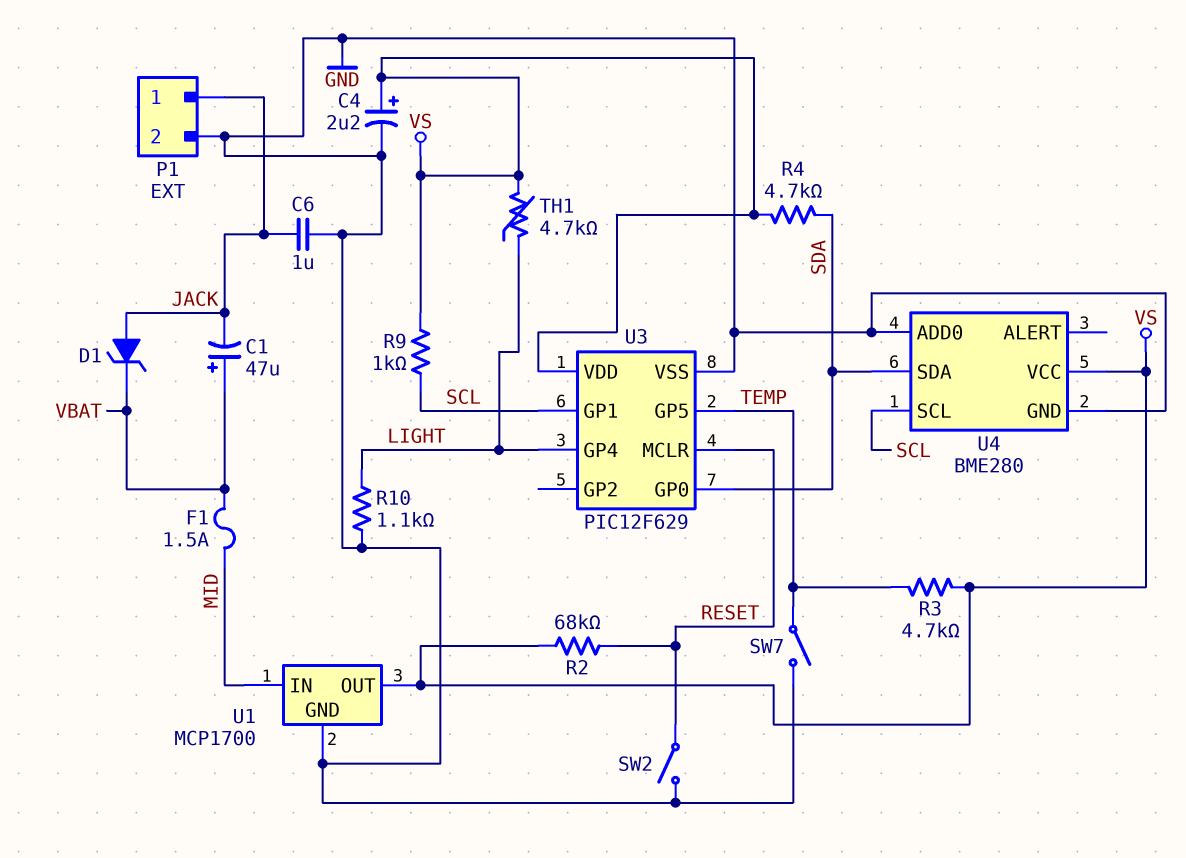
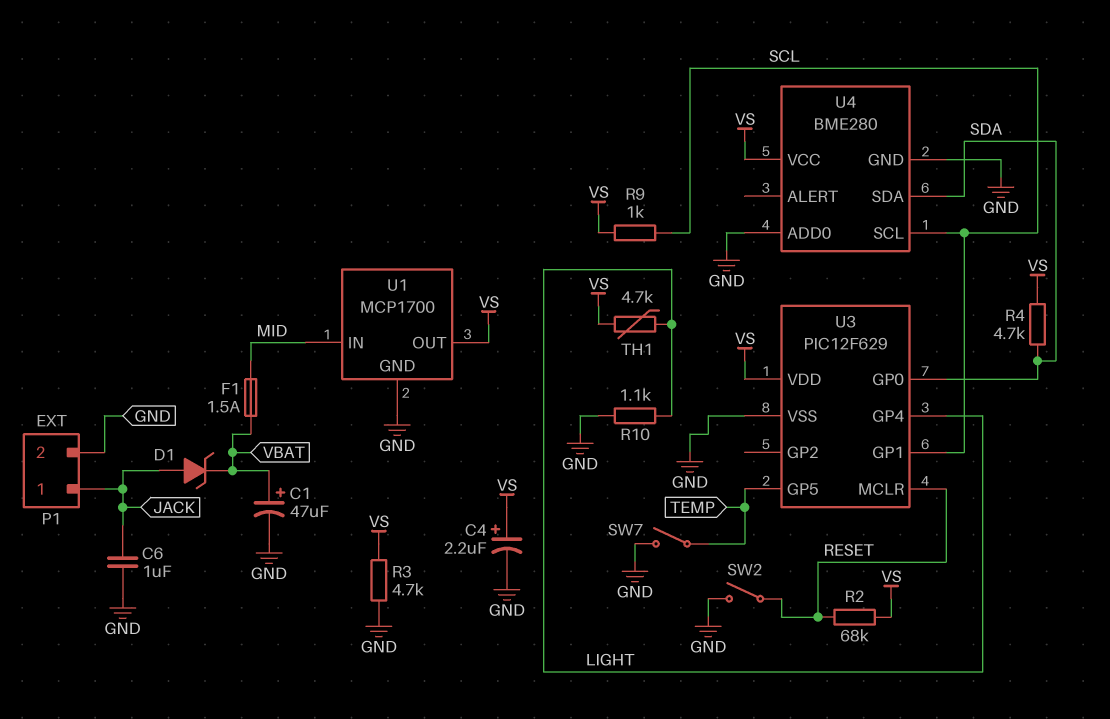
C1: 47uF (plus VBAT, minus JACK) -> 47uF (plus VBAT, minus GND)
R3: 4.7k (TEMP, VS) -> 4.7k (GND, VS)

